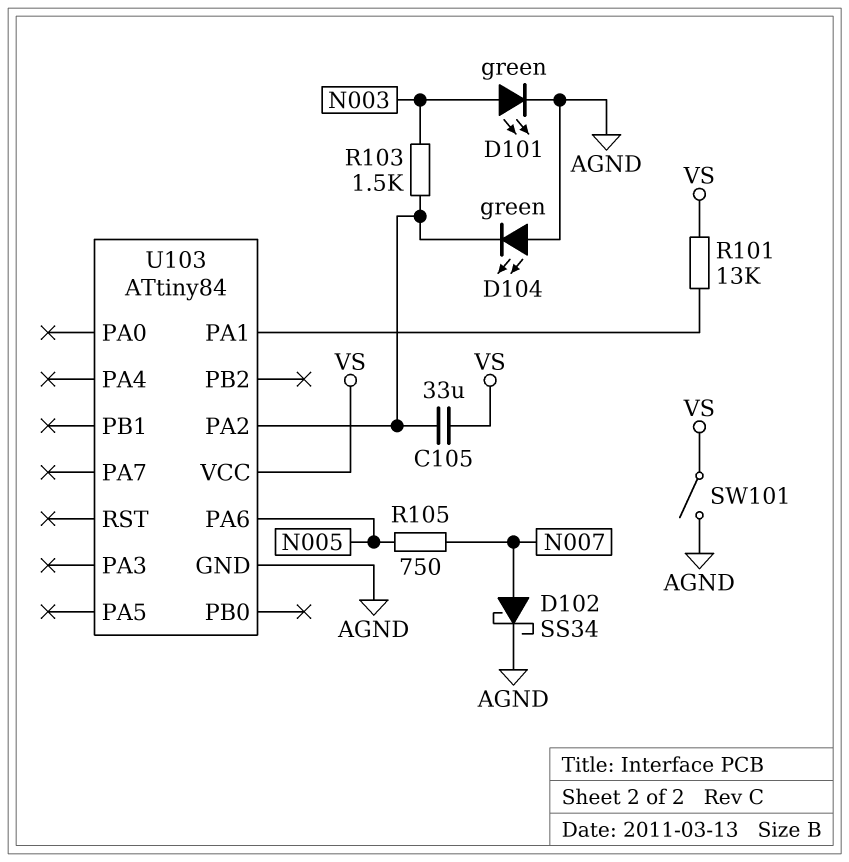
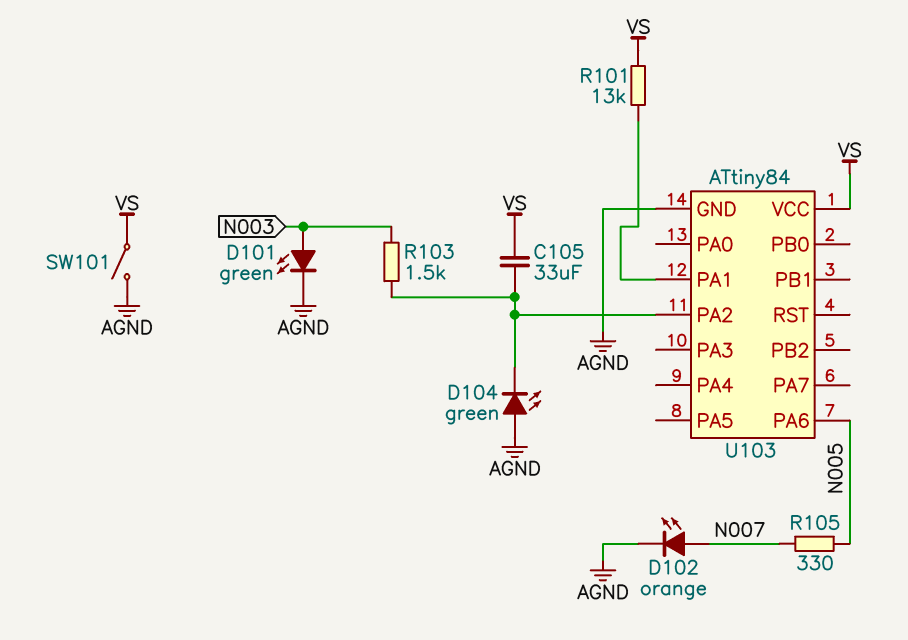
D102: schottky SS34 (A N007, K AGND) -> LED orange (A N007, K AGND)
R105: 750 (N005, N007) -> 330 (N005, N007)

